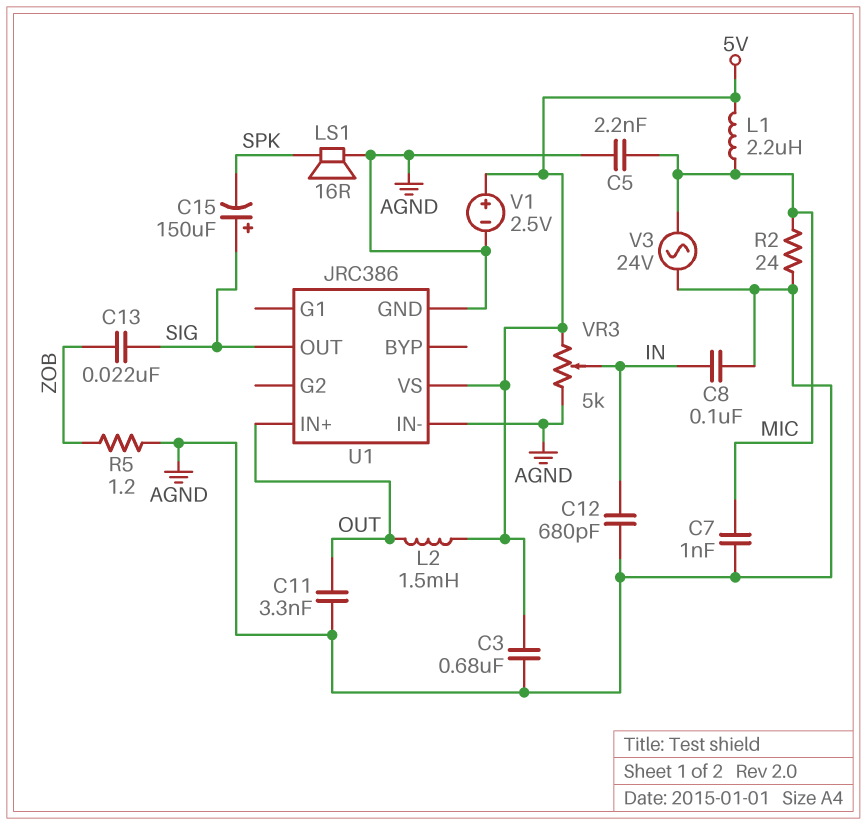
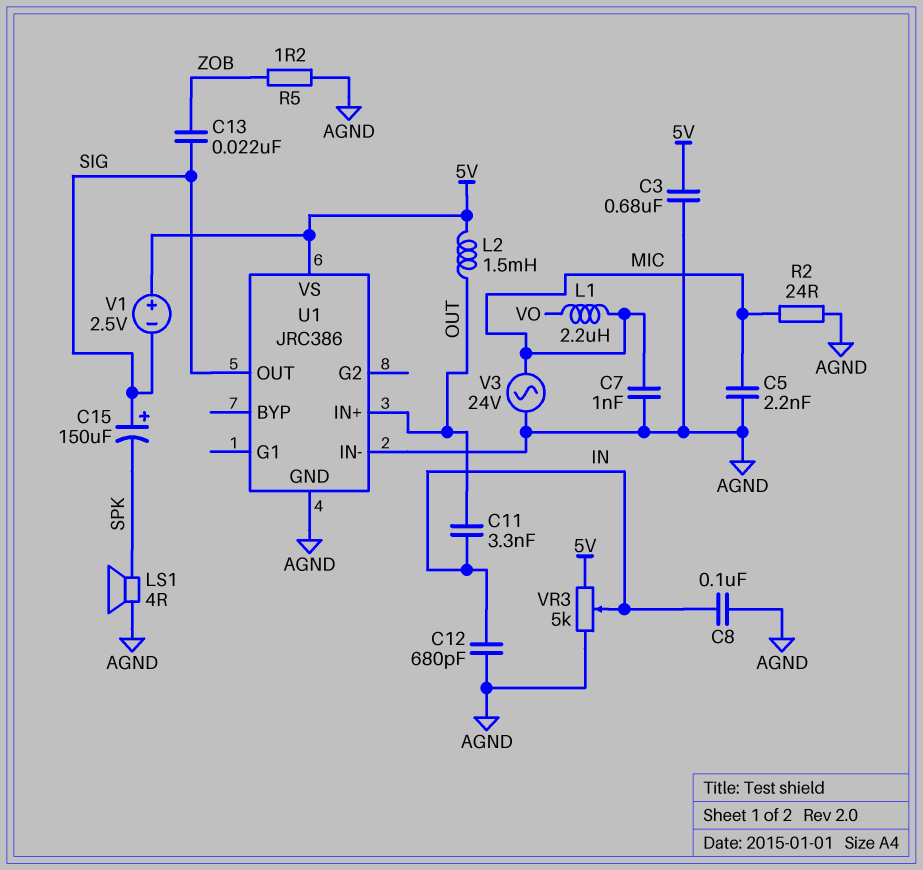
C11: 3.3nF (AGND, OUT) -> 3.3nF (IN, OUT)
L1: 2.2uH (5V, MIC) -> 2.2uH (MIC, VO)
LS1: speaker 16R (AGND, SPK) -> speaker 4R (AGND, SPK)
V1: 2.5V (plus 5V, minus AGND) -> 2.5V (plus 5V, minus SIG)

